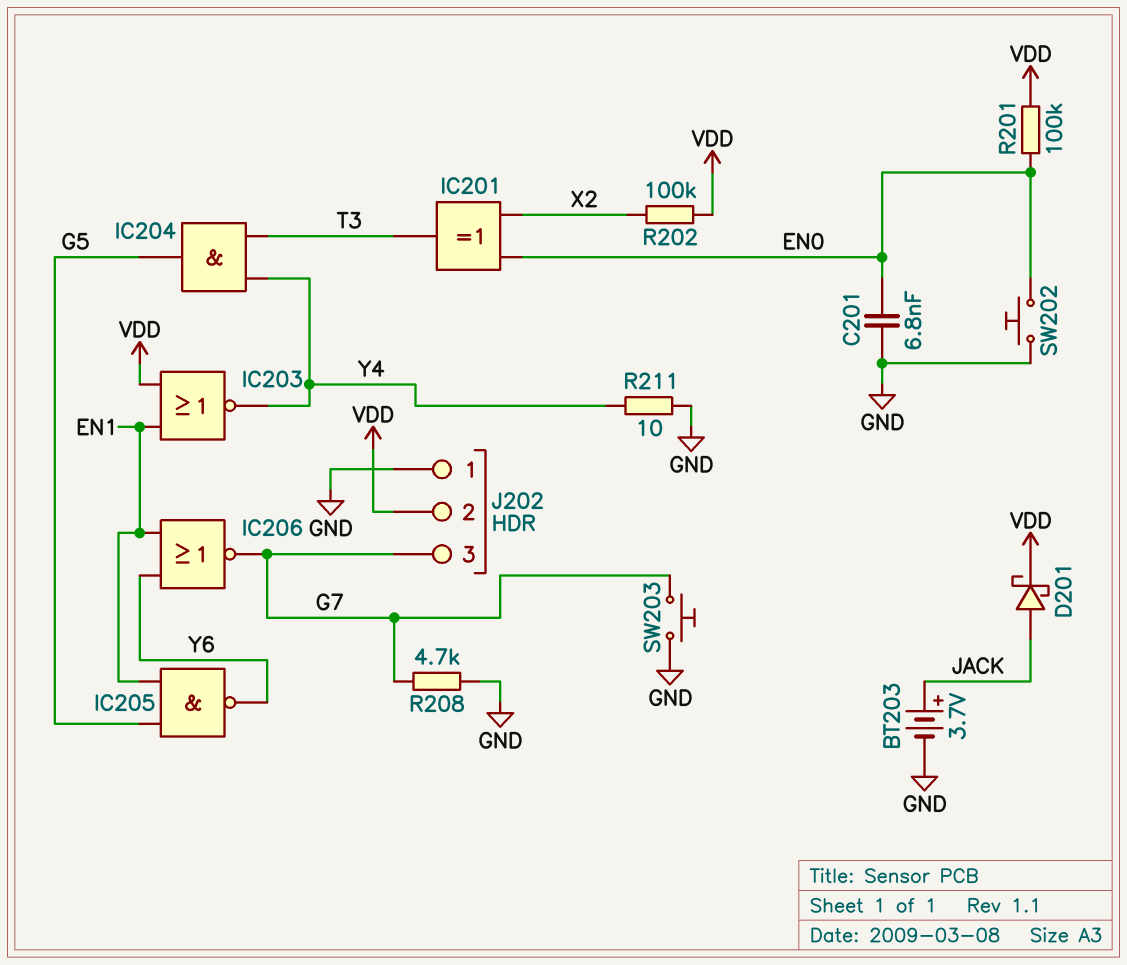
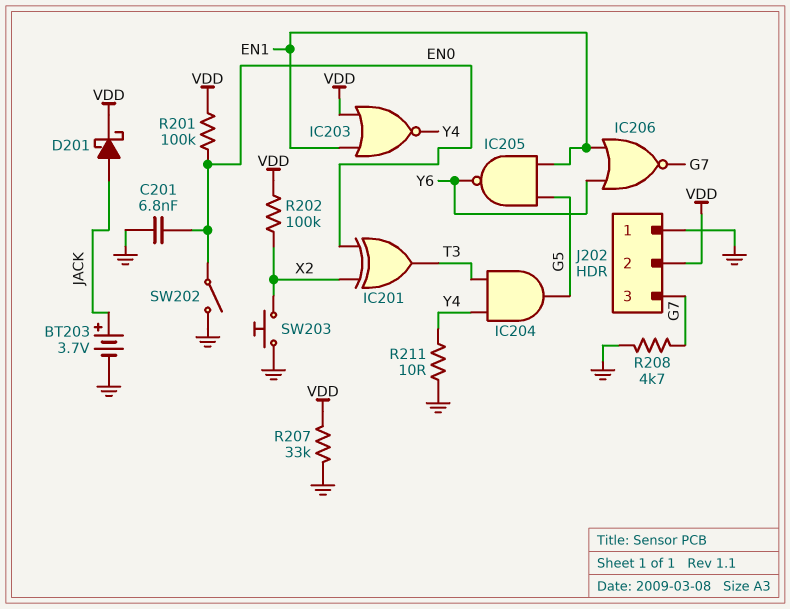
R207: none -> 33k (GND, VDD)
SW202: button (EN0, GND) -> switch (EN0, GND)
SW203: button (G7, GND) -> button (GND, X2)

